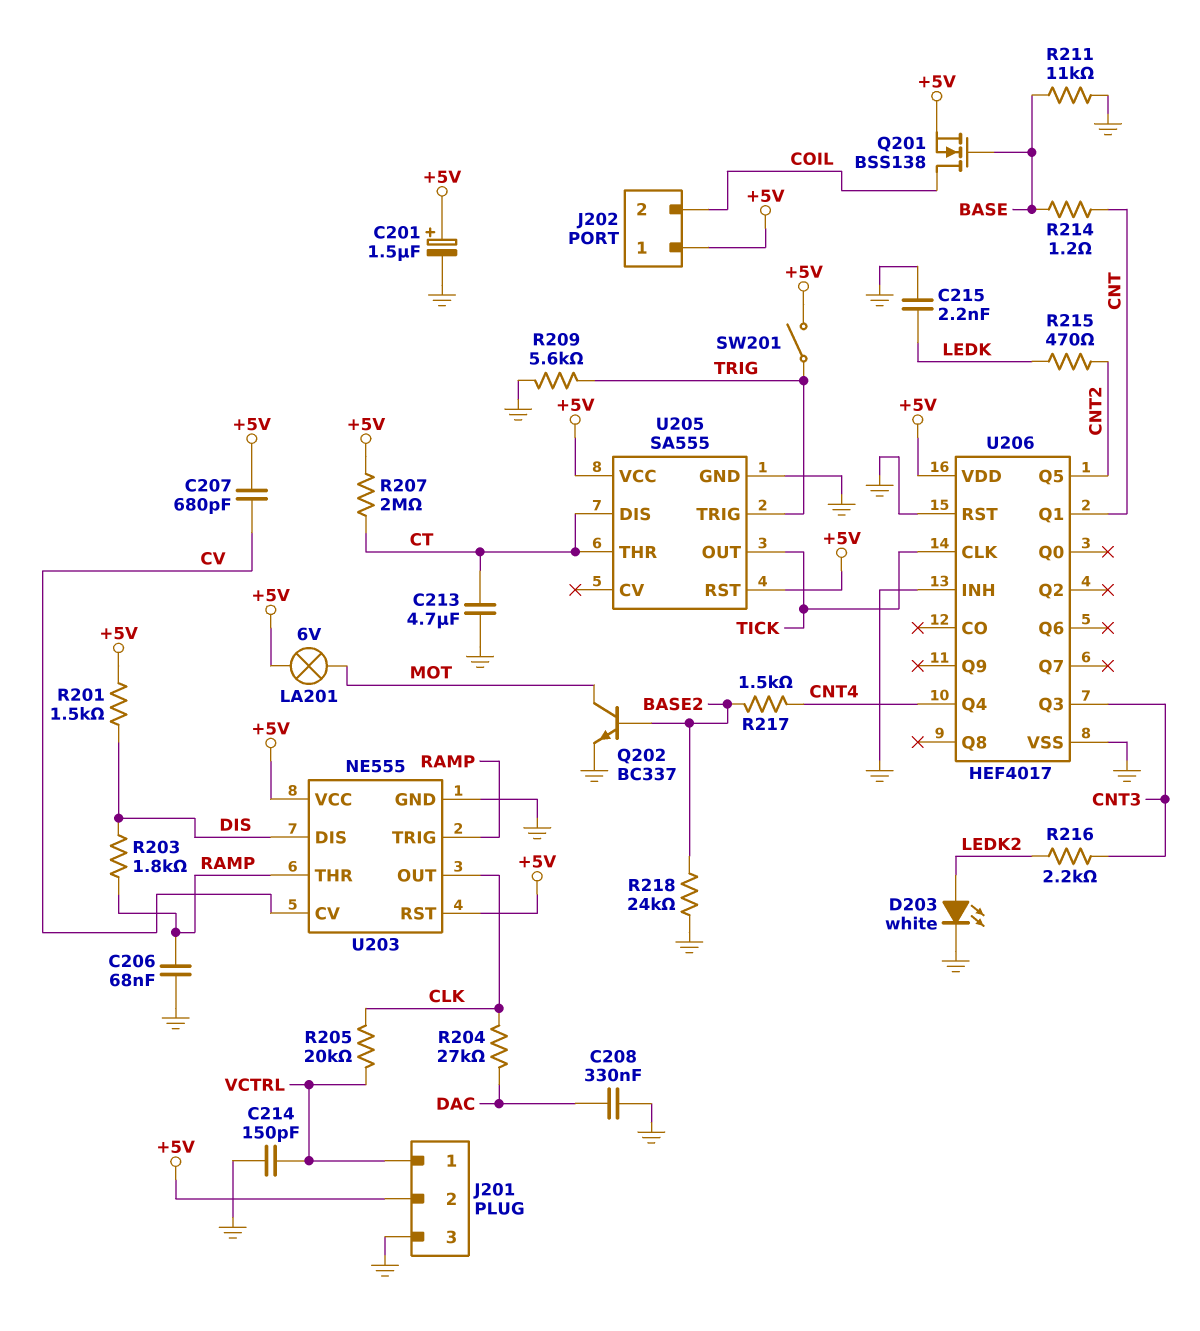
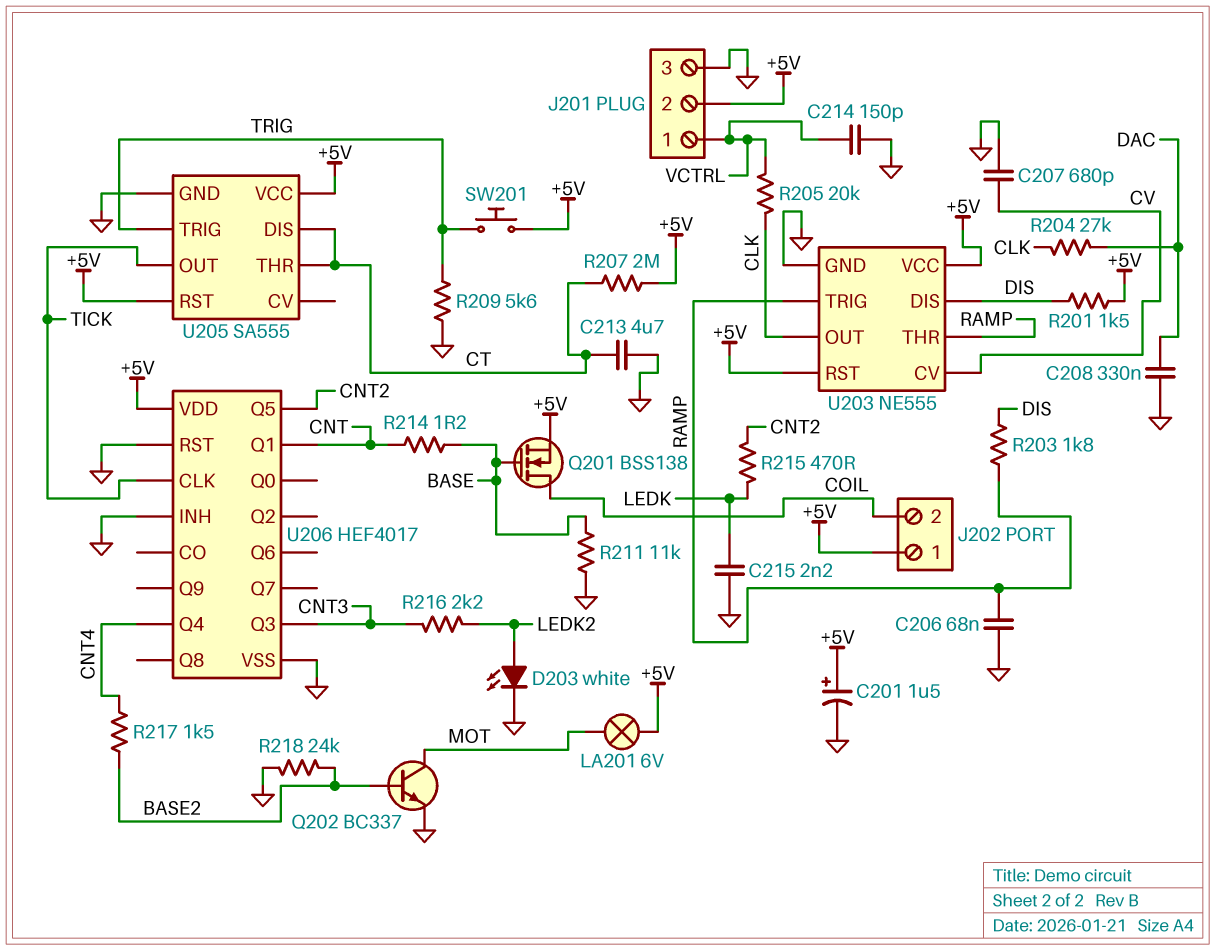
C207: 680pF (+5V, CV) -> 680pF (CV, GND)
SW201: switch (+5V, TRIG) -> button (+5V, TRIG)

